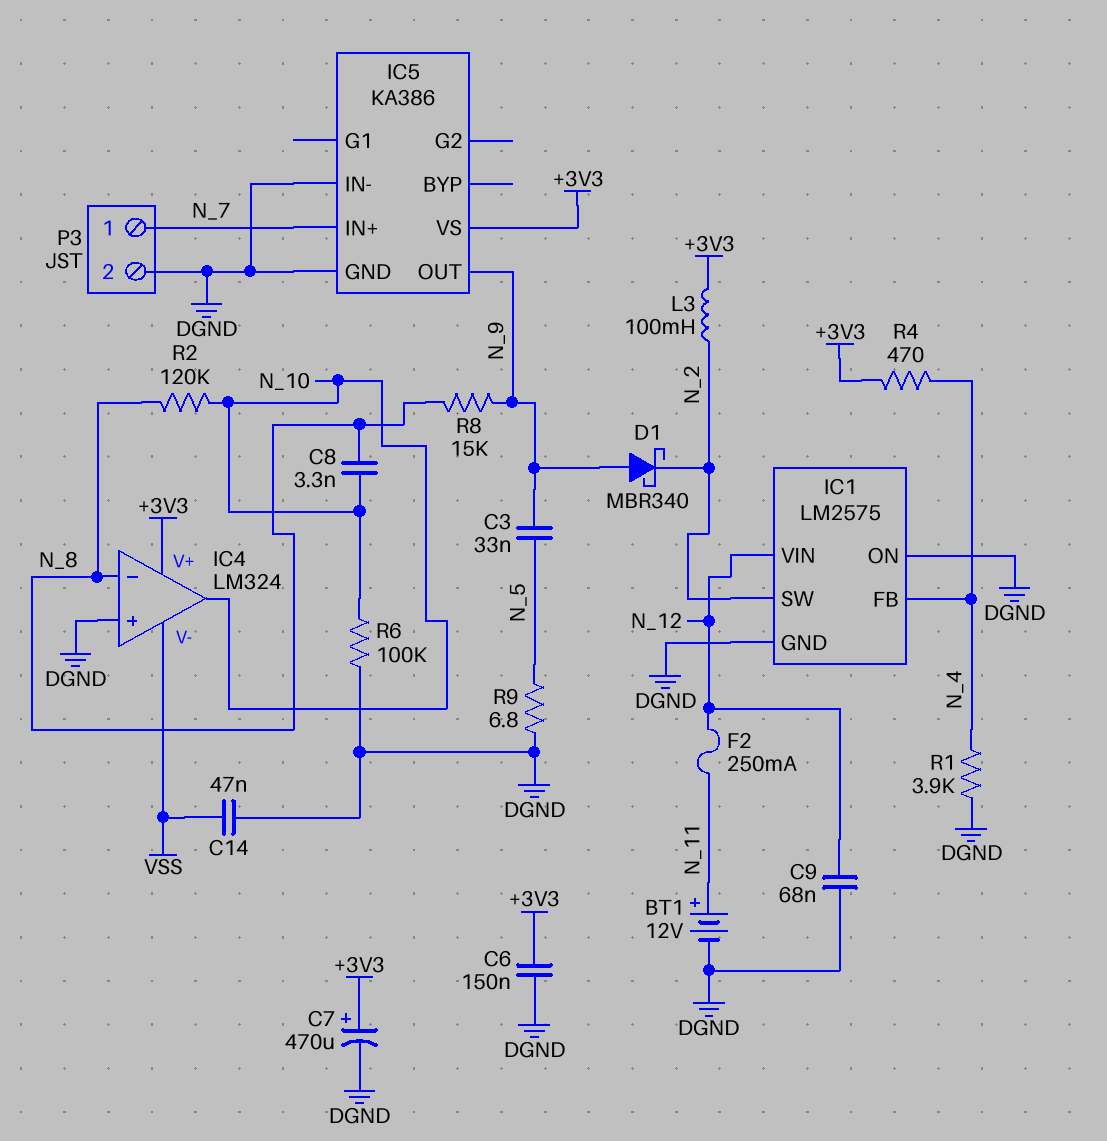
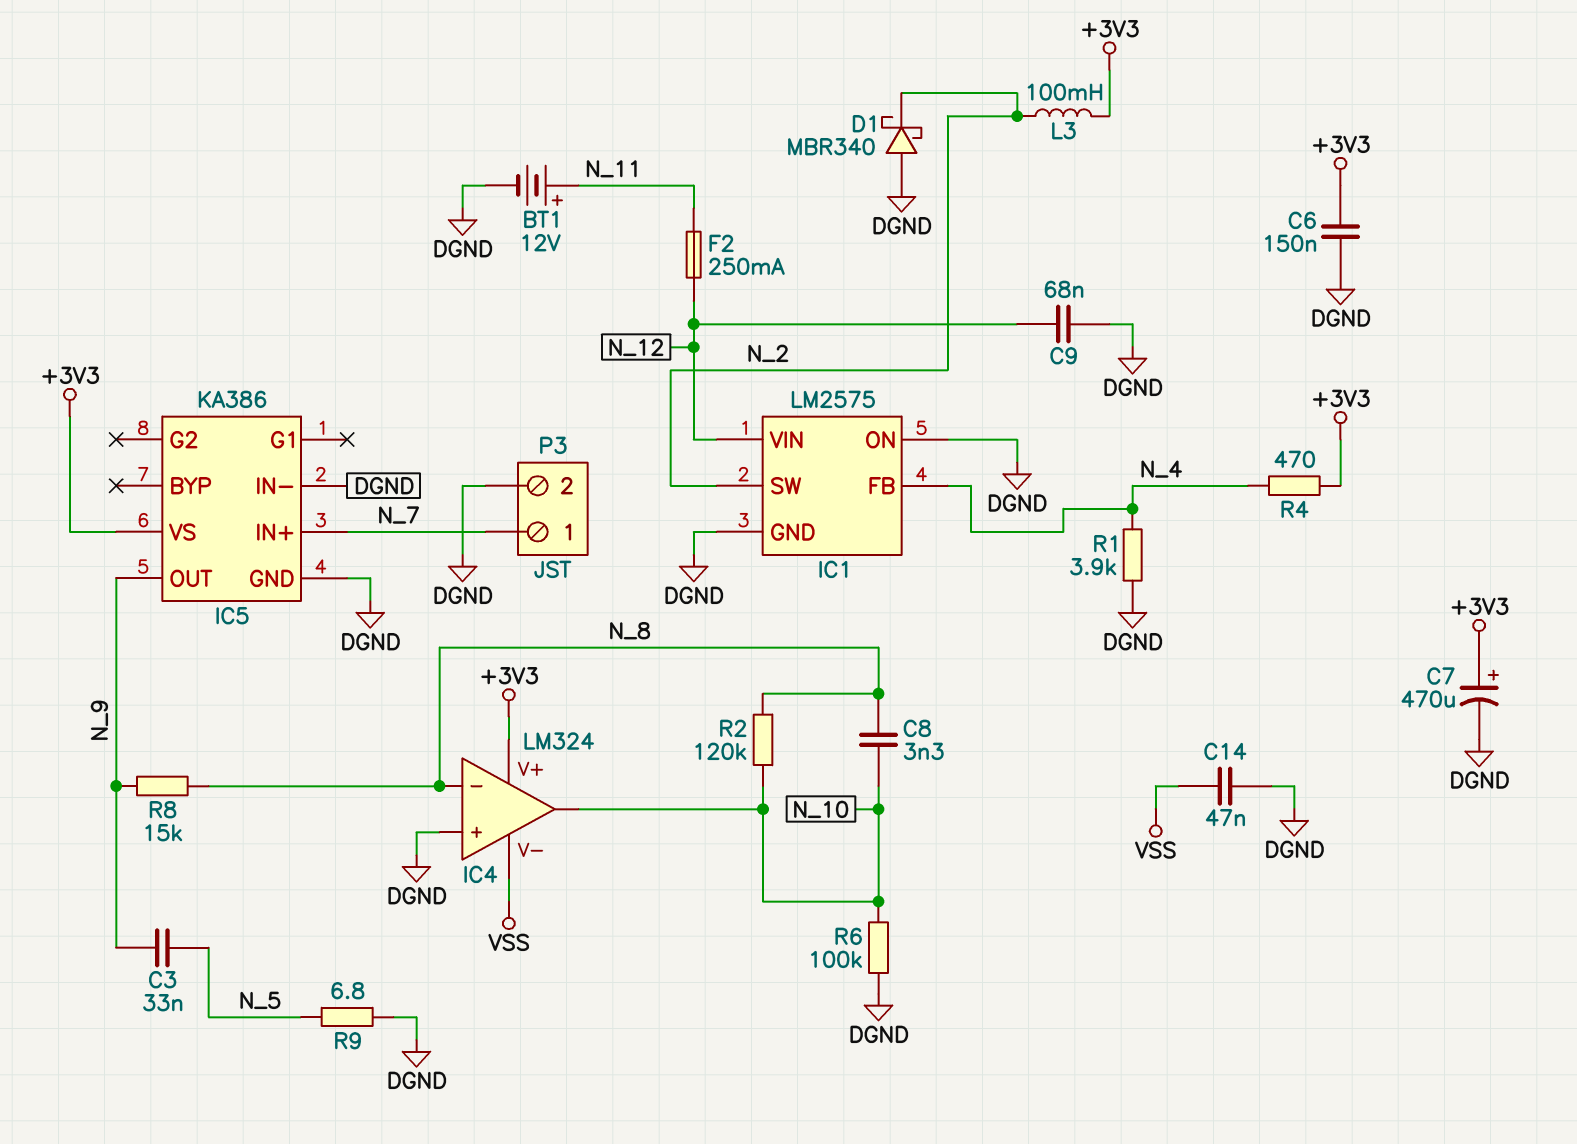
D1: schottky MBR340 (A N_9, K N_2) -> schottky MBR340 (A DGND, K N_2)

